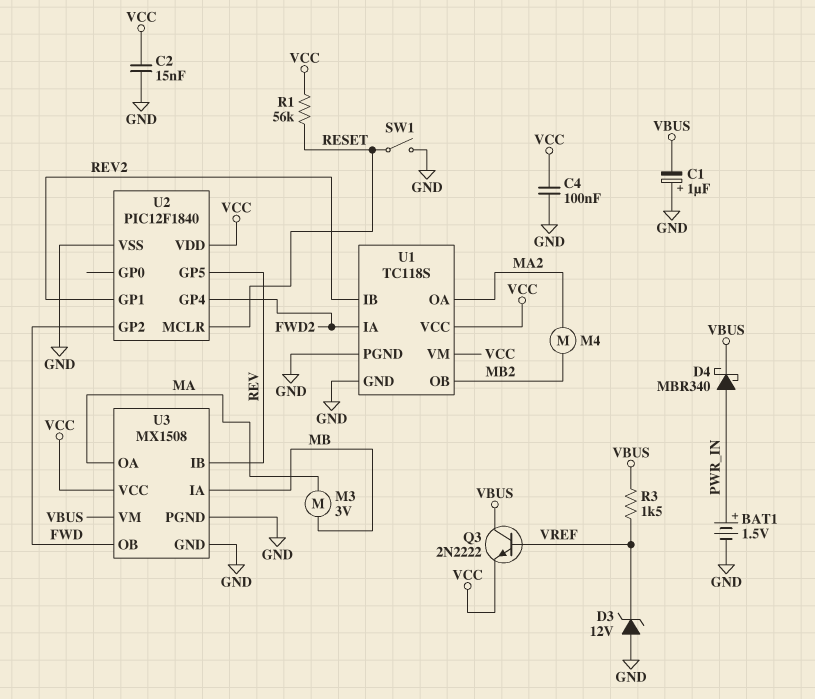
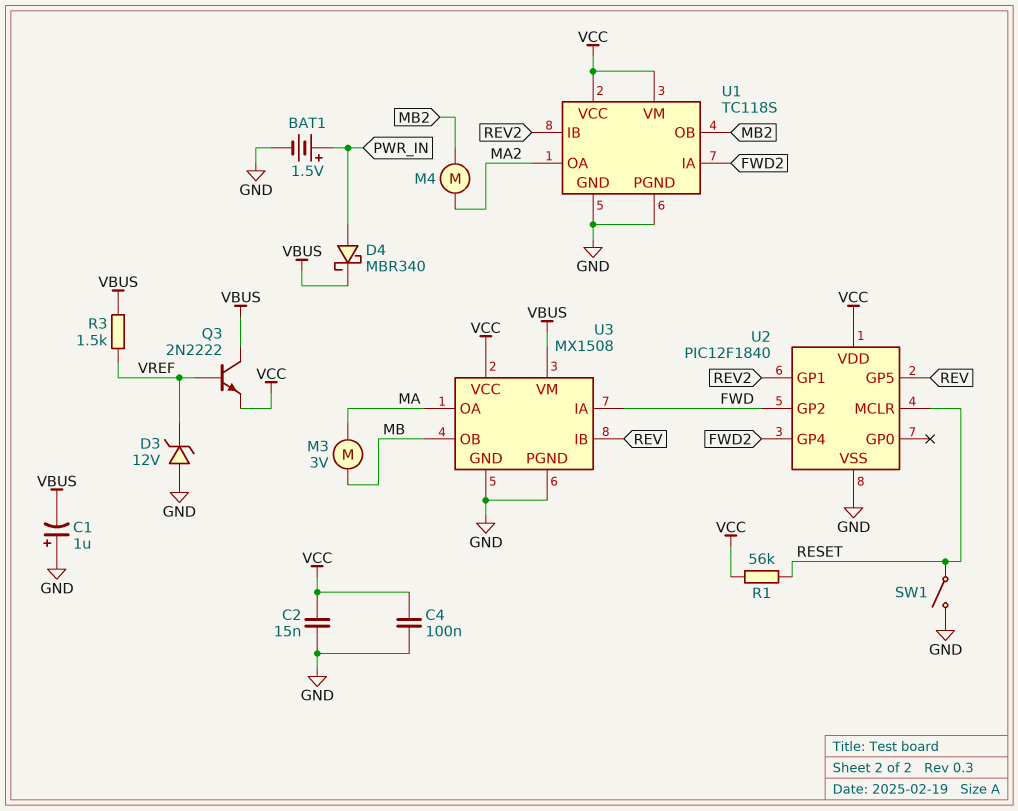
U3 pin IA: MB -> FWD
U3 pin OB: FWD -> MB

